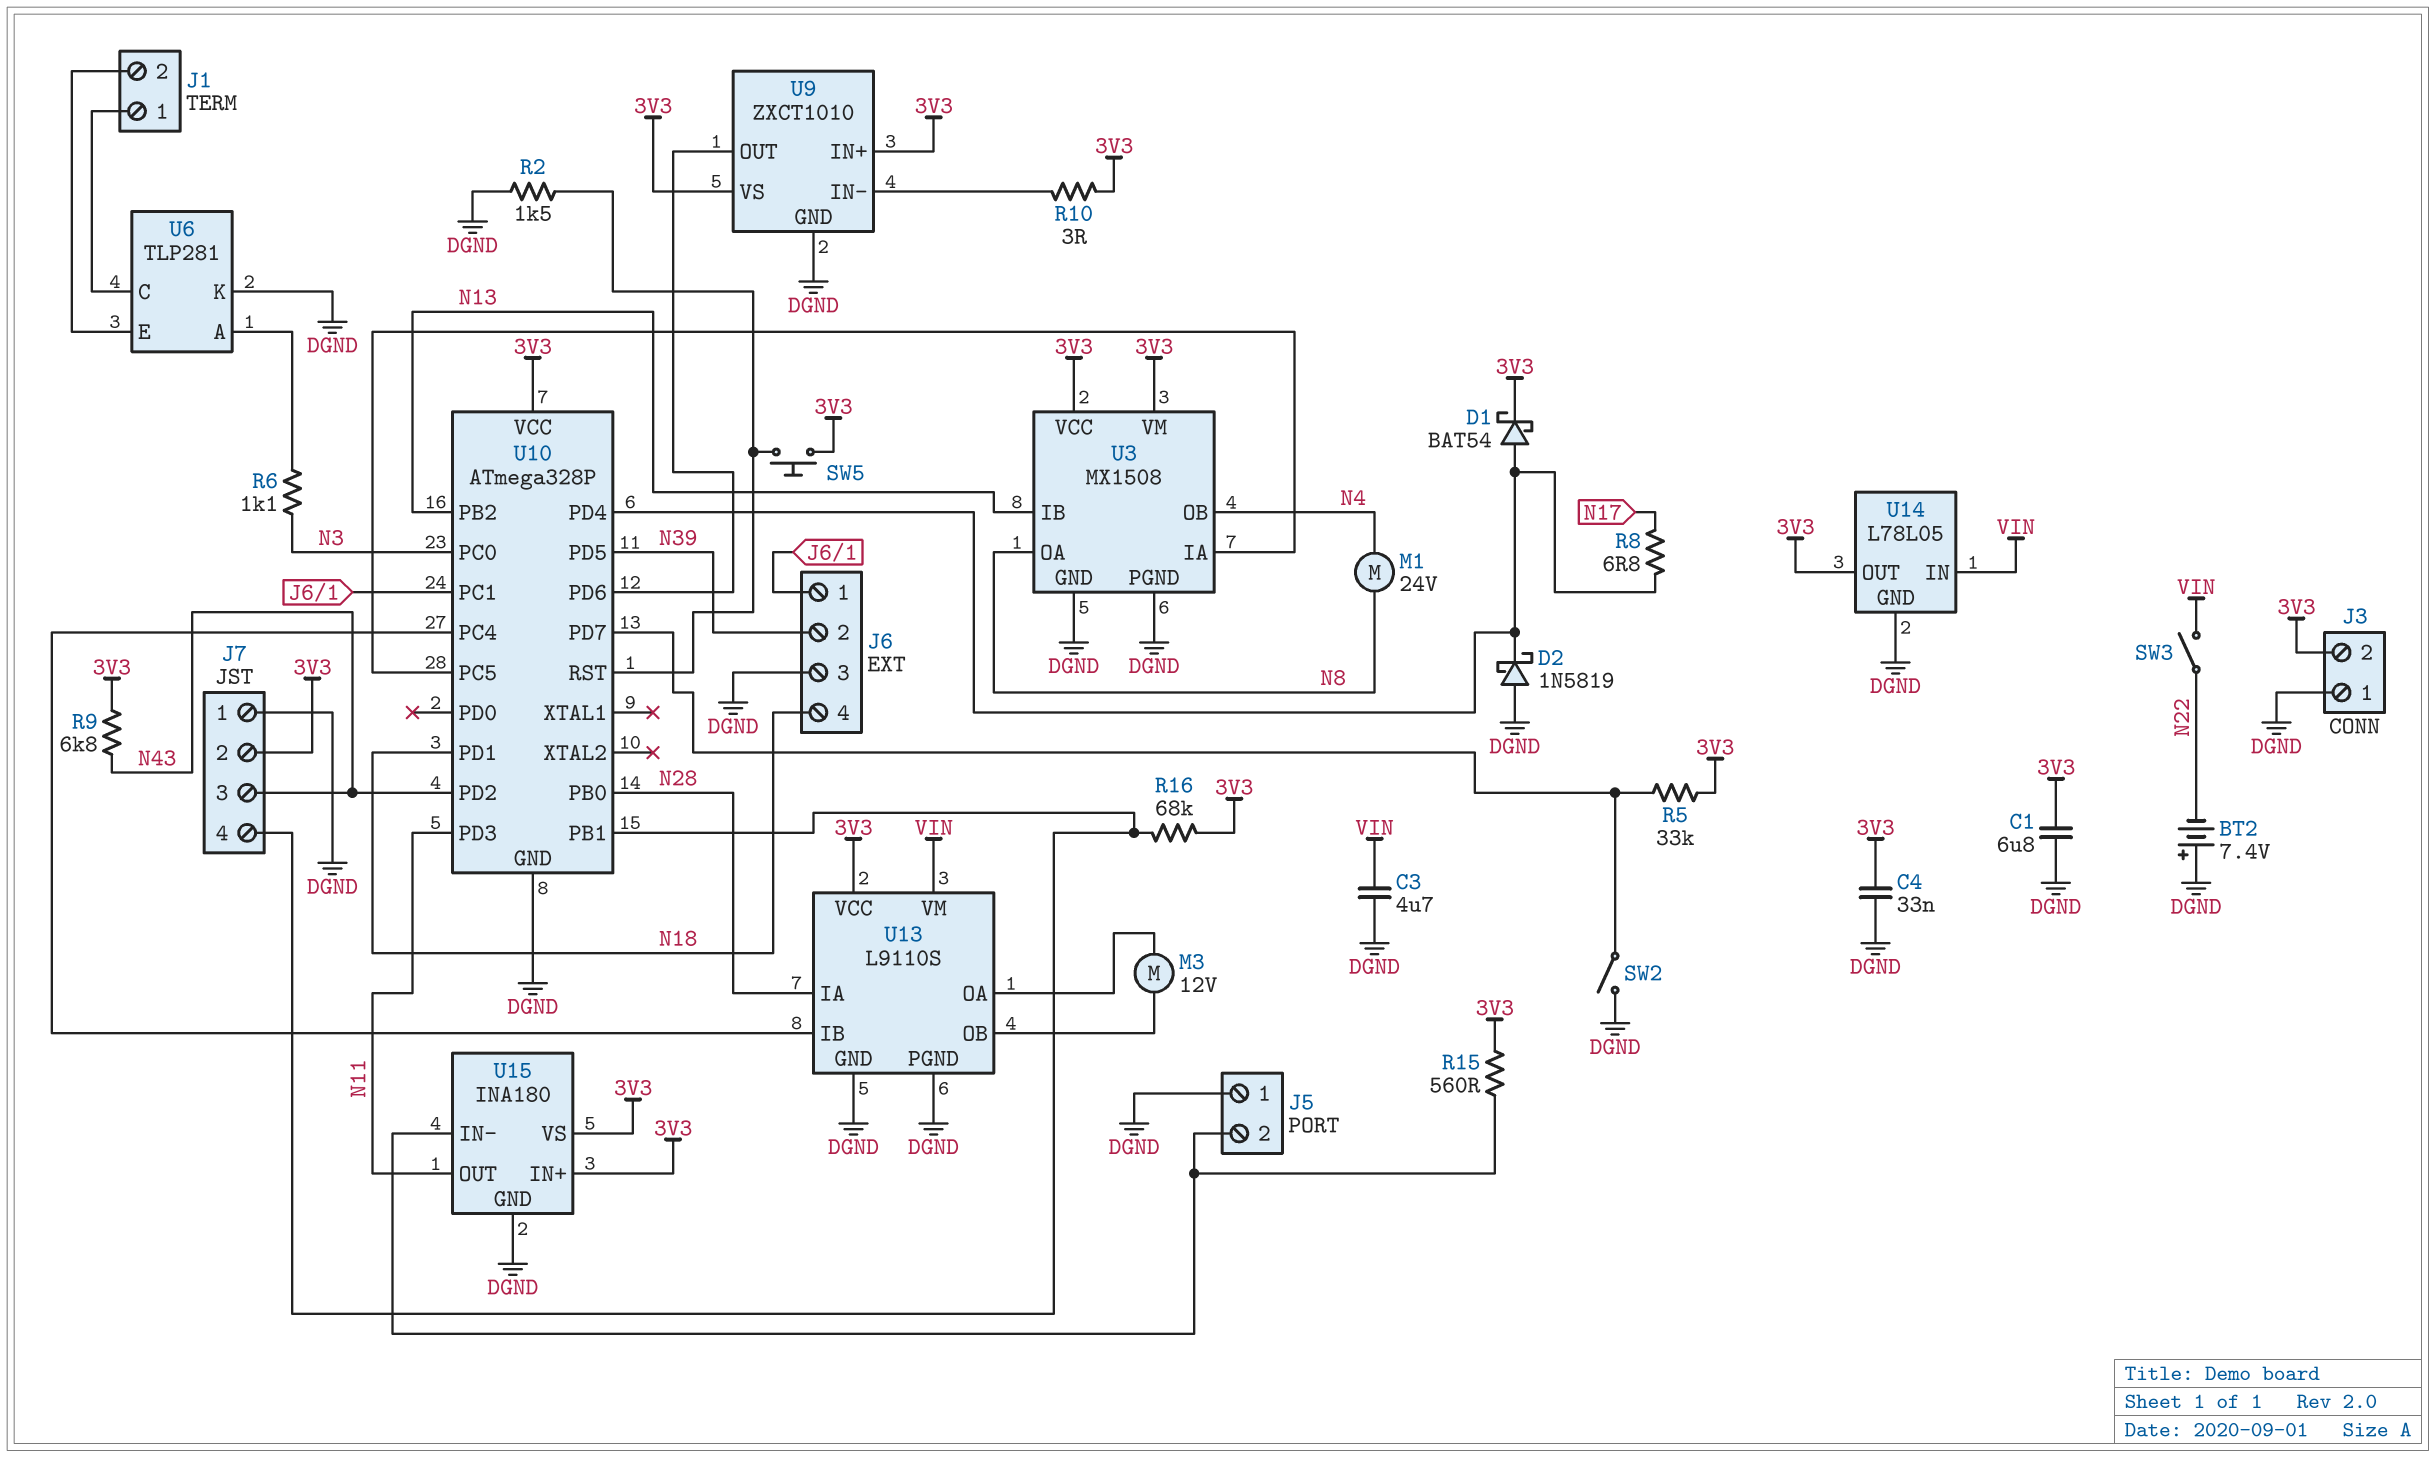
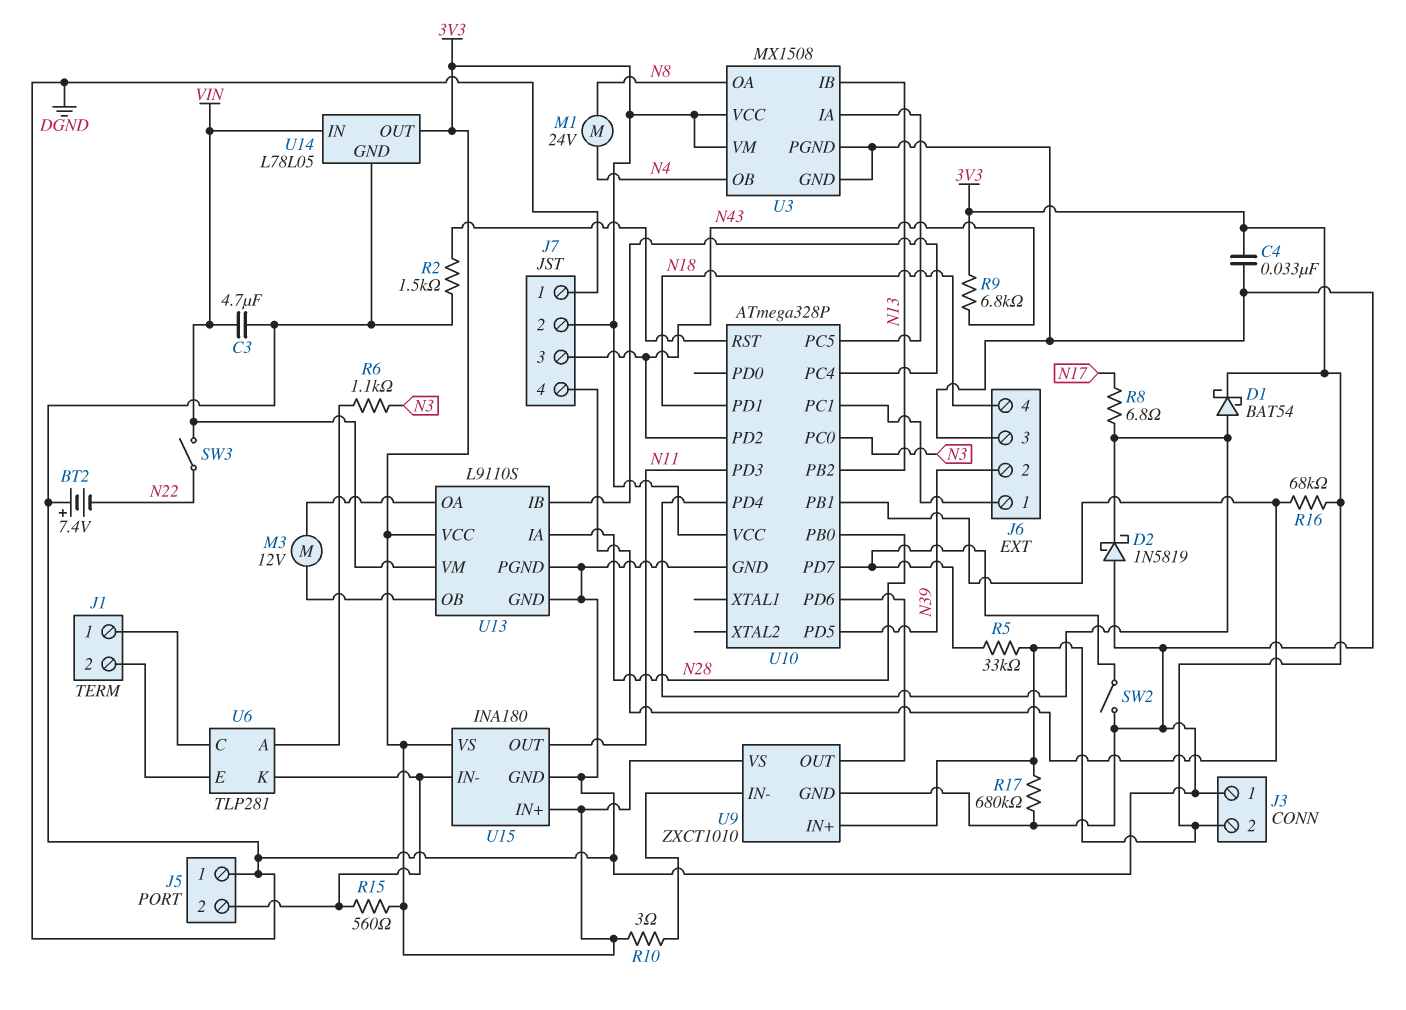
C1: 6.8uF (3V3, DGND) -> none
R17: none -> 680k (3V3, DGND)
SW5: button (3V3, U10/RST) -> none
U6 pin K: DGND -> J5/2

